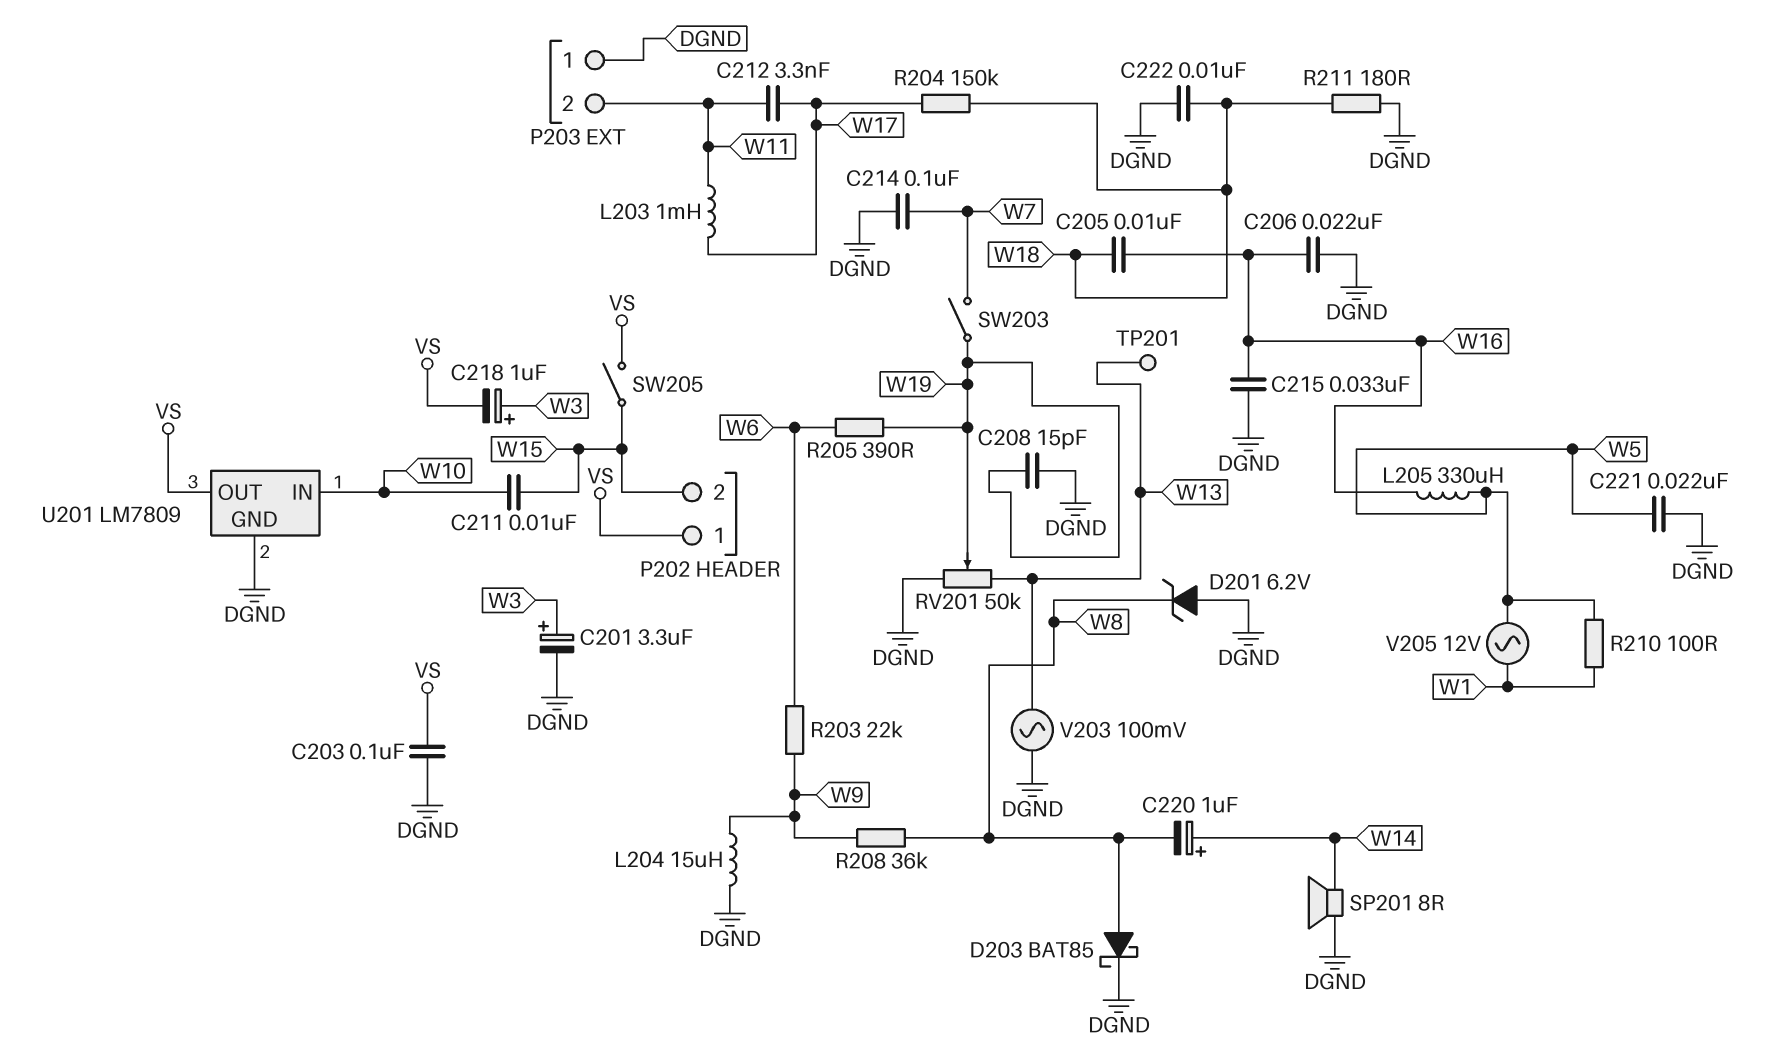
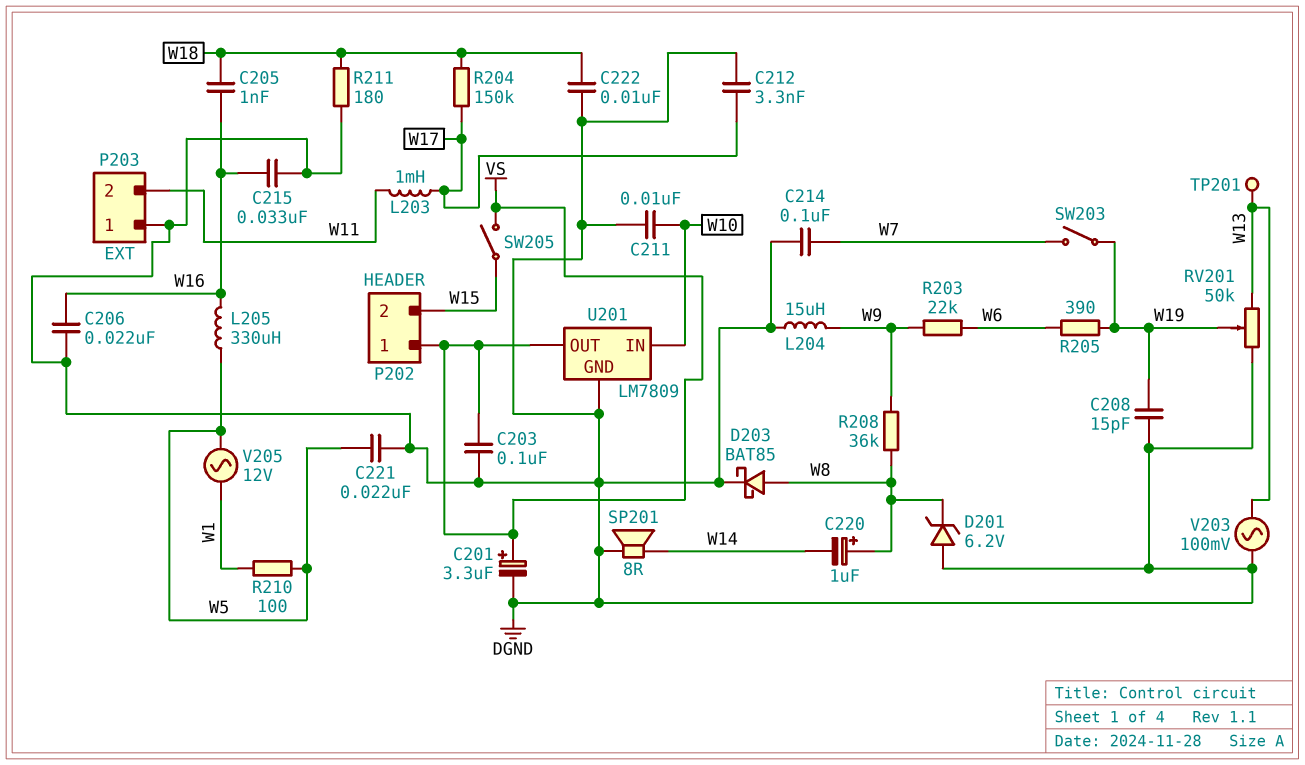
C201: 3.3uF (plus W3, minus DGND) -> 3.3uF (plus VS, minus DGND)
C205: 10nF (W16, W18) -> 1nF (W16, W18)
C211: 10nF (W10, W15) -> 10nF (DGND, W10)
C212: 3.3nF (W11, W17) -> 3.3nF (DGND, W17)
C218: 1uF (plus W3, minus VS) -> none
C220: 1uF (plus W14, minus W8) -> 1uF (plus W8, minus W14)

